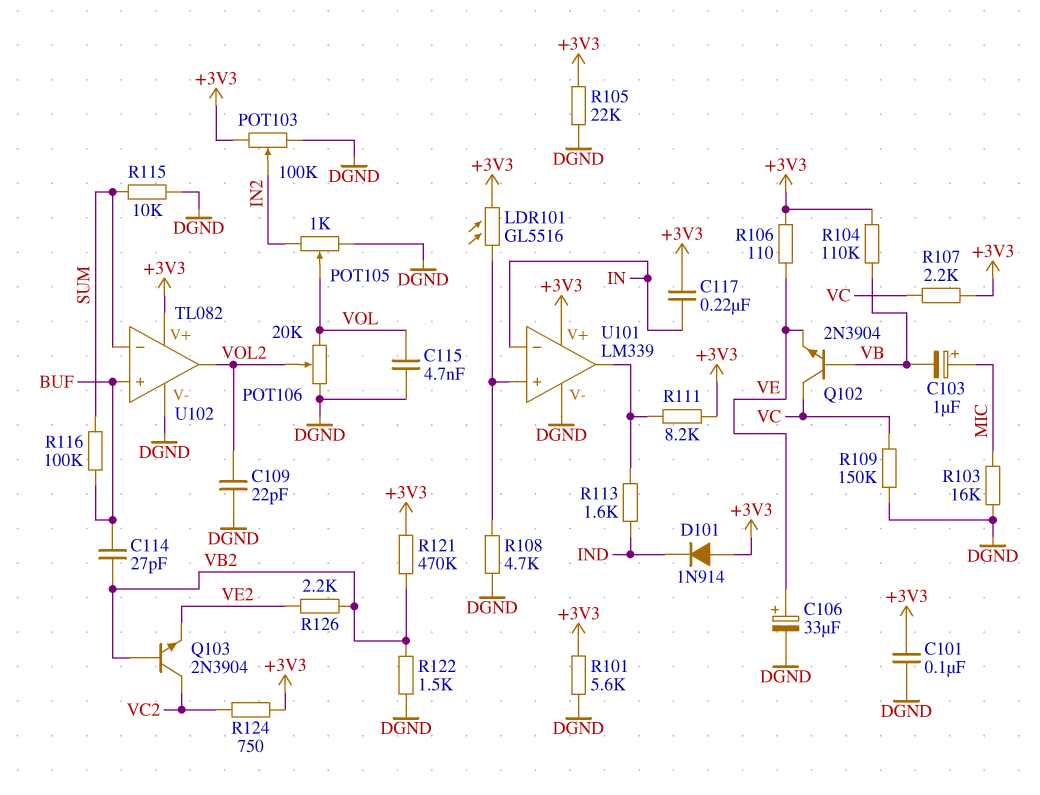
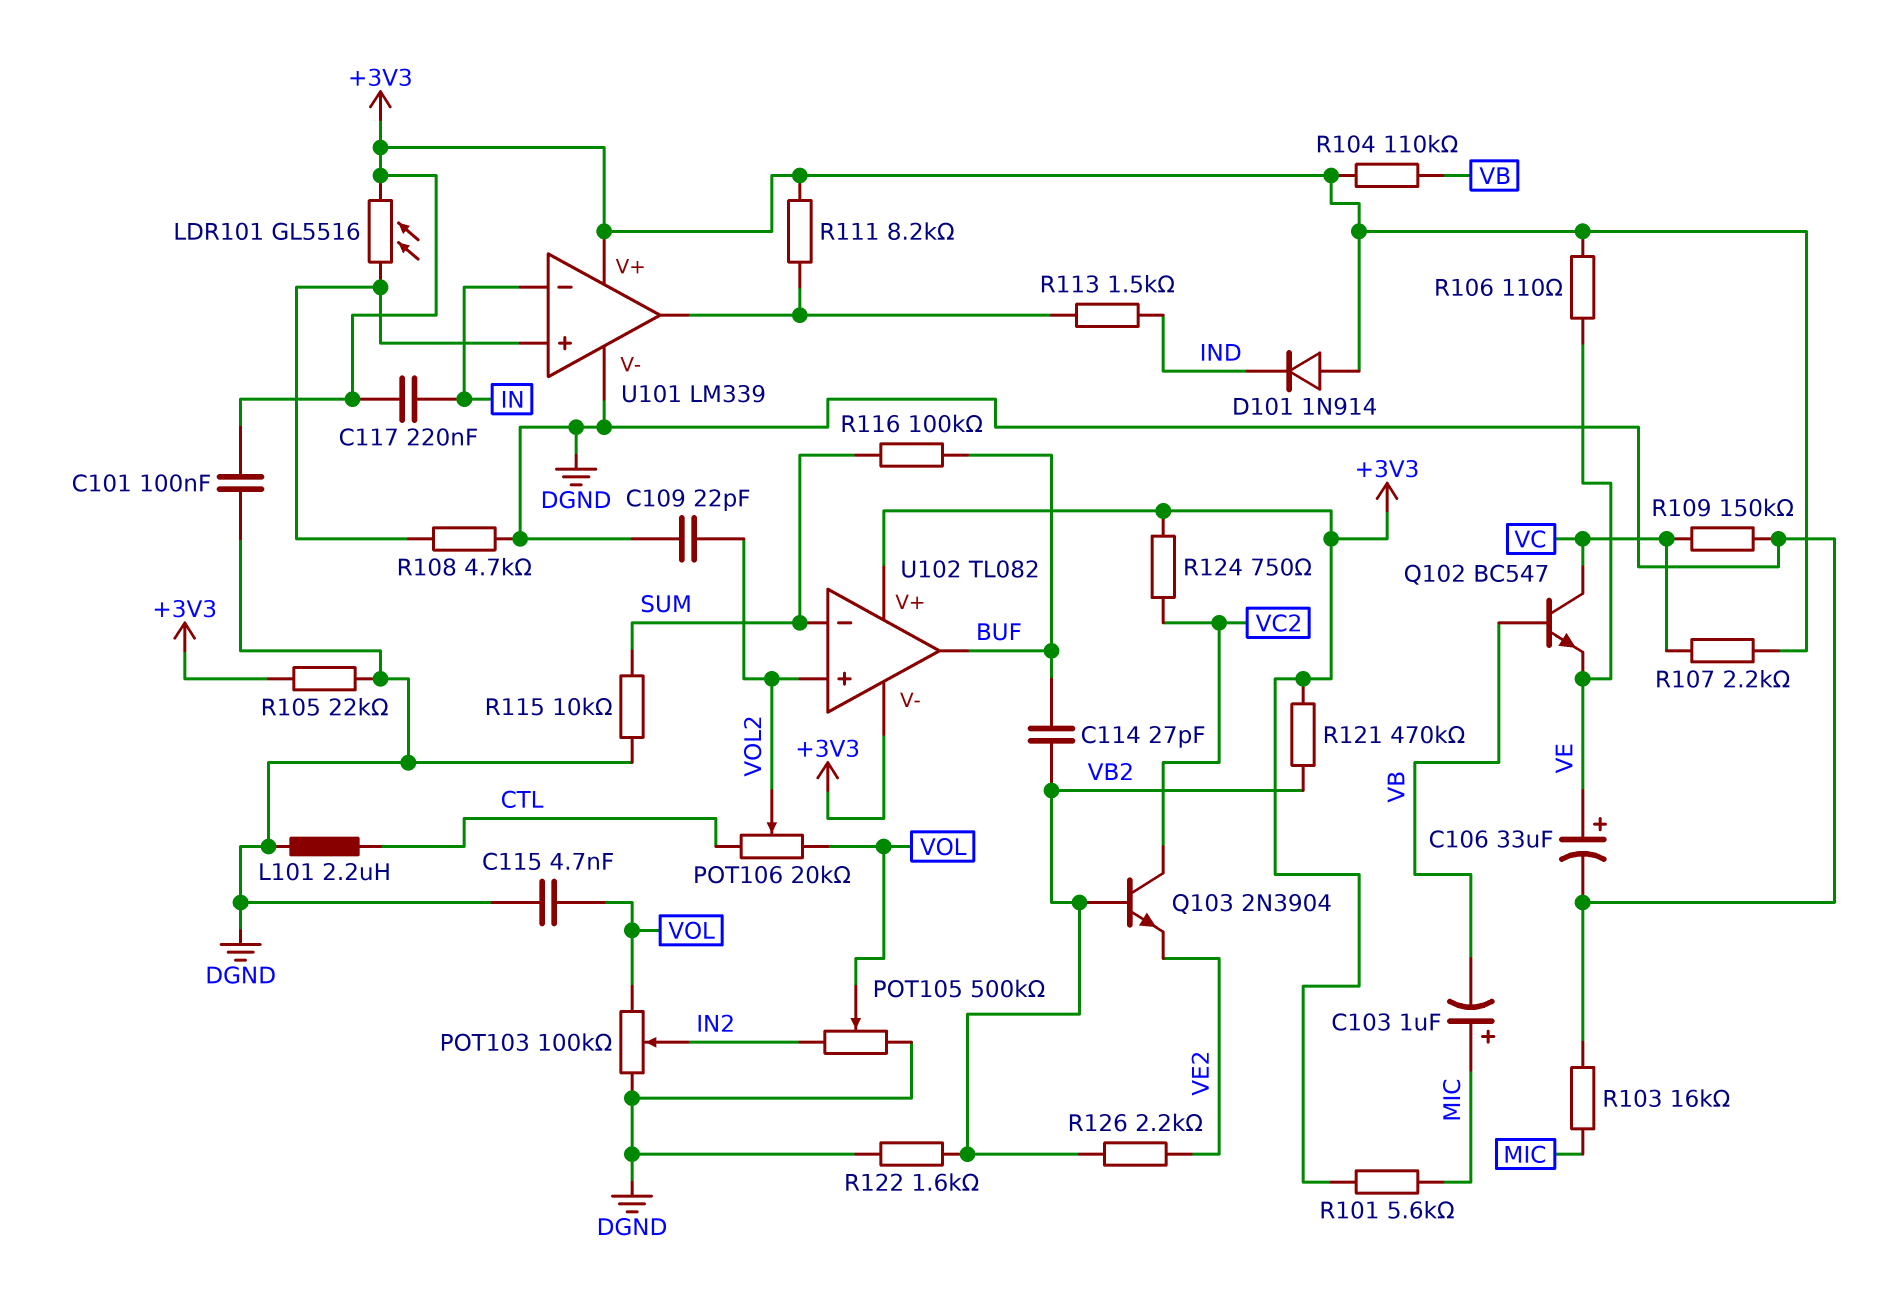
L101: none -> 2.2uH (CTL, DGND)
POT103: 100k (+3V3, DGND, wiper IN2) -> 100k (DGND, VOL, wiper IN2)
POT105: 1k (DGND, IN2, wiper VOL) -> 500k (DGND, IN2, wiper VOL)
POT106: 20k (DGND, VOL, wiper VOL2) -> 20k (CTL, VOL, wiper VOL2)
Q102: NPN 2N3904 (B VB, C VC, E VE) -> NPN BC547 (B VB, C VC, E VE)
R101: 5.6k (+3V3, DGND) -> 5.6k (+3V3, MIC)
R113: 1.6k (IND, U101/out) -> 1.5k (IND, U101/out)
R122: 1.5k (DGND, VB2) -> 1.6k (DGND, VB2)
U102 pin V-: DGND -> +3V3
U102 pin in+: BUF -> VOL2
U102 pin out: VOL2 -> BUF

